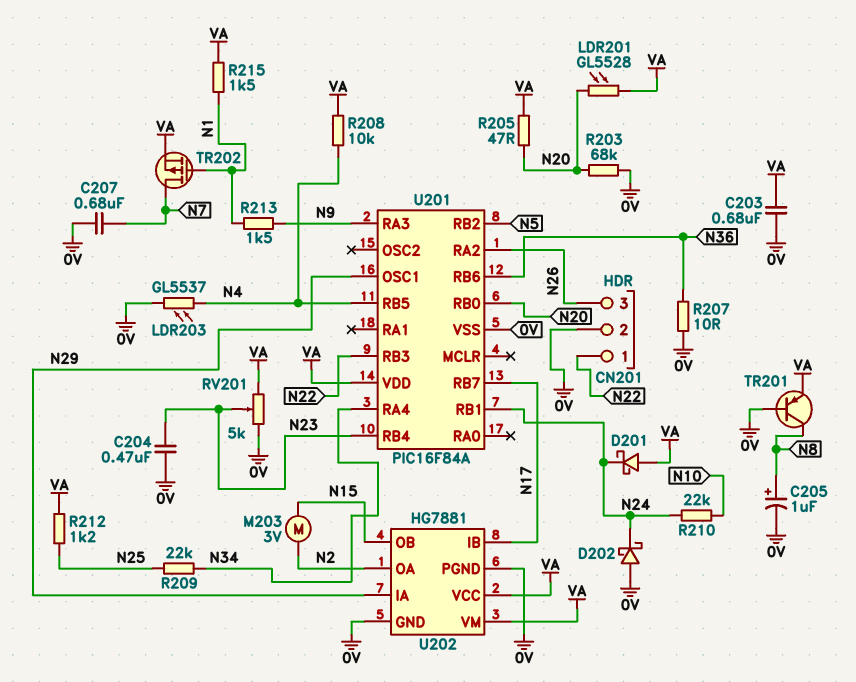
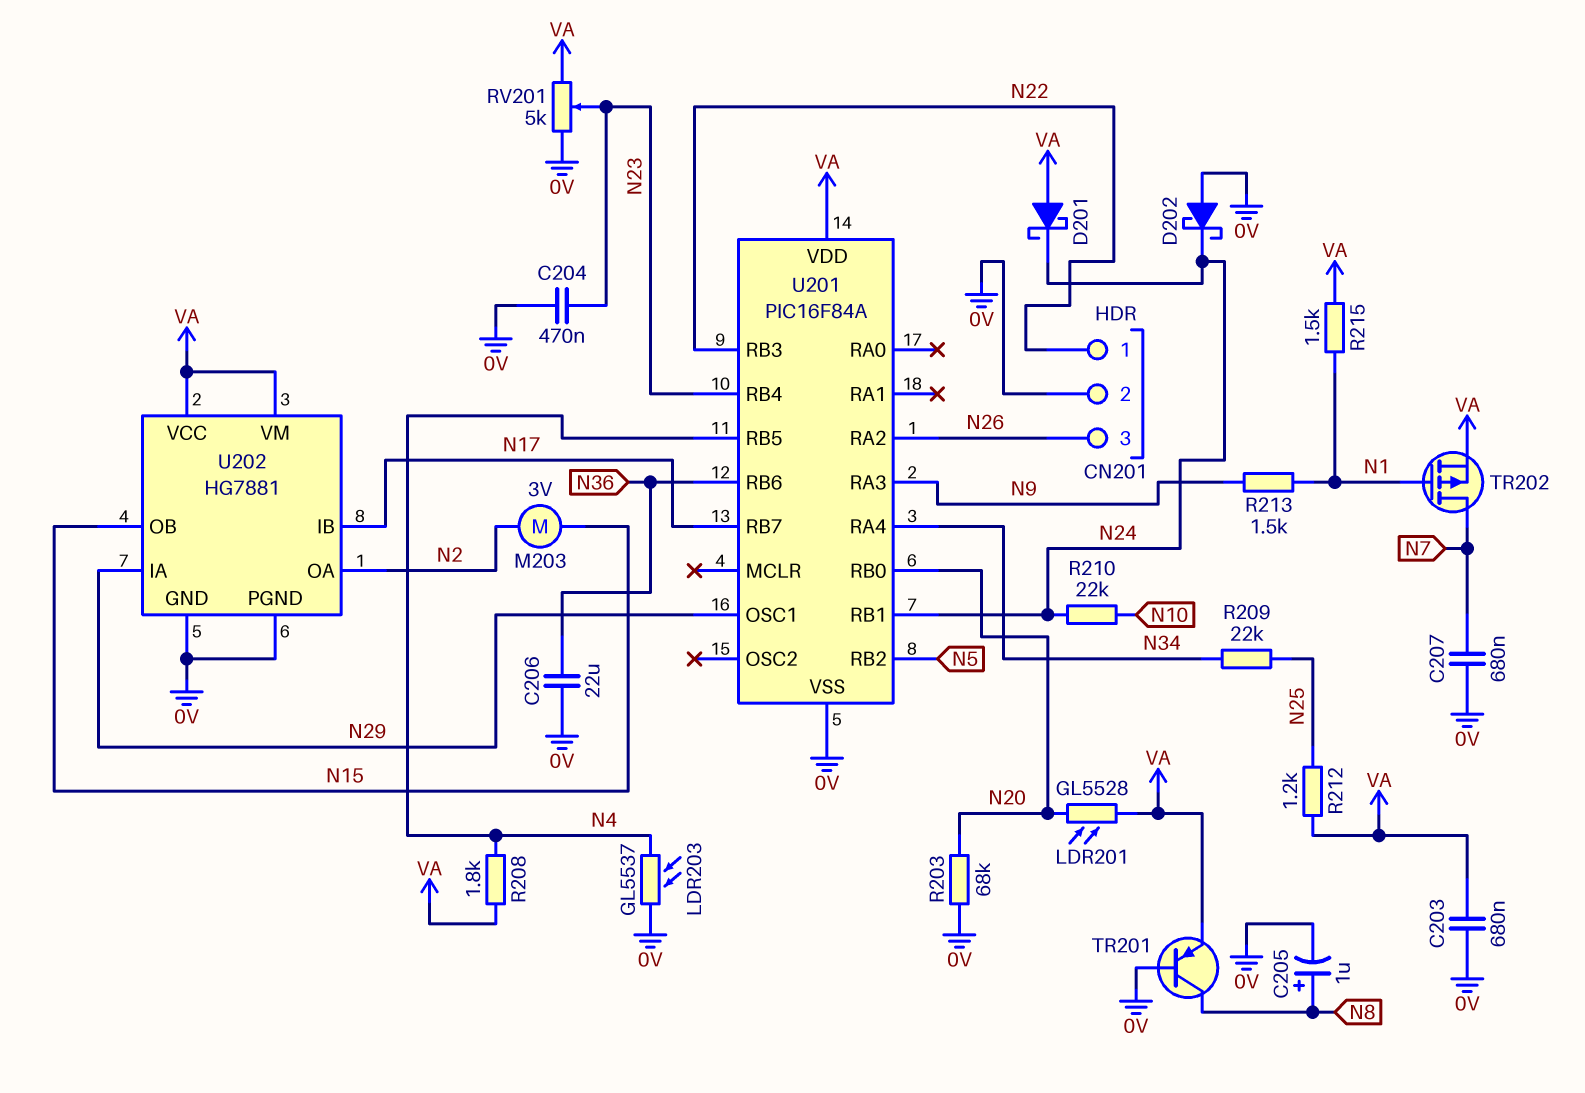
C206: none -> 22uF (0V, N36)
R205: 47 (N20, VA) -> none
R207: 10 (0V, N36) -> none
R208: 10k (N4, VA) -> 1.8k (N4, VA)

